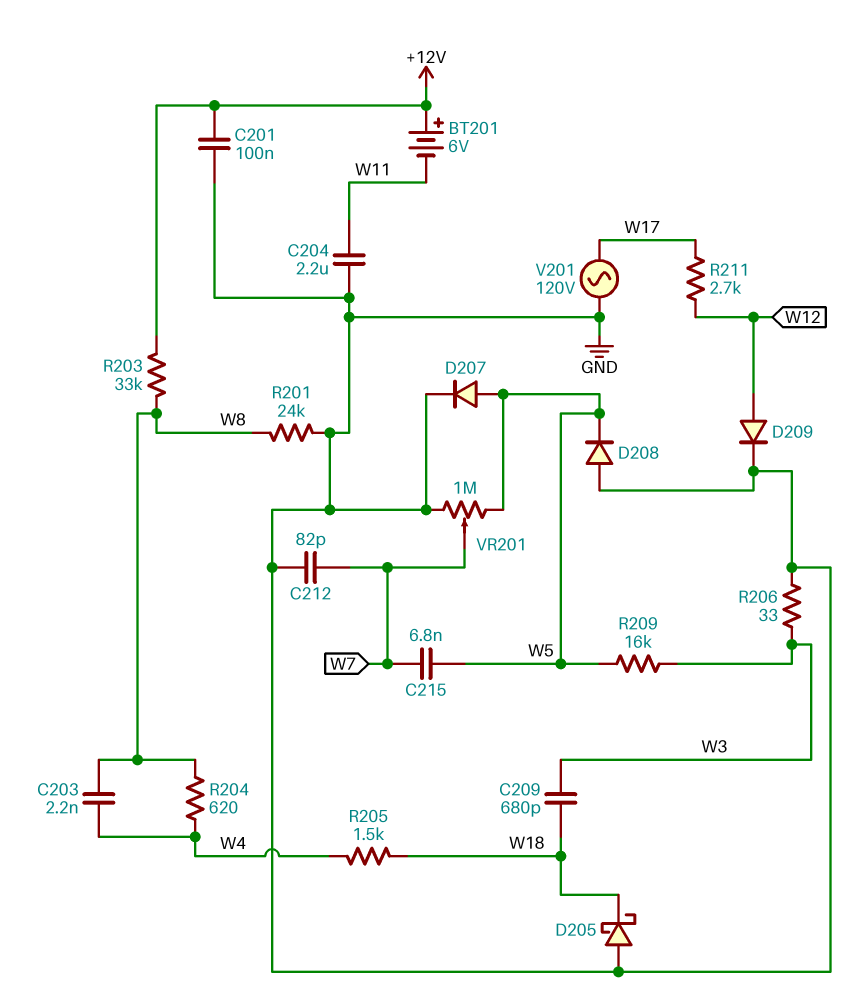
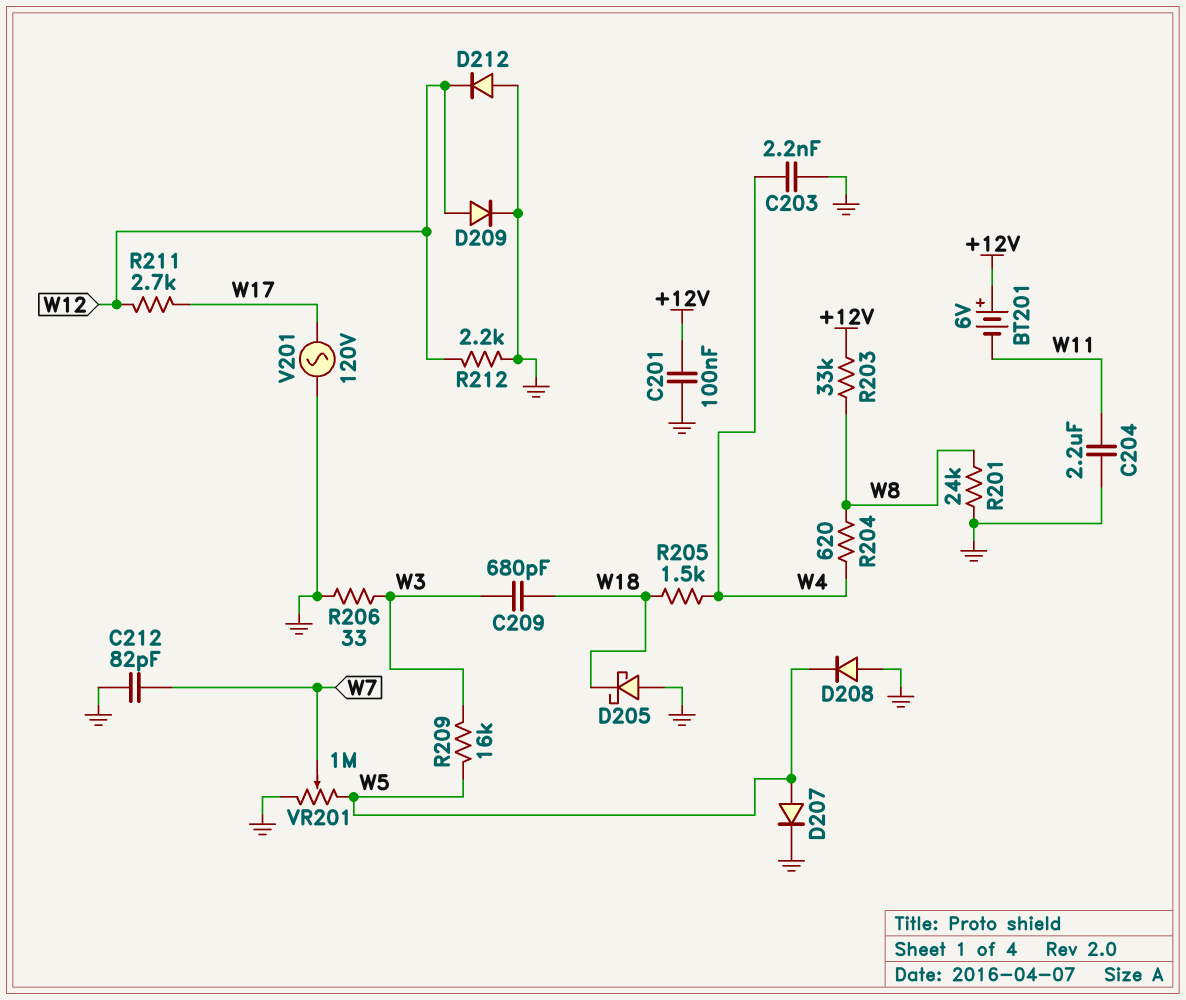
C203: 2.2nF (W4, W8) -> 2.2nF (GND, W4)
C215: 6.8nF (W5, W7) -> none
D212: none -> diode (A GND, K W12)
R212: none -> 2.2k (GND, W12)

